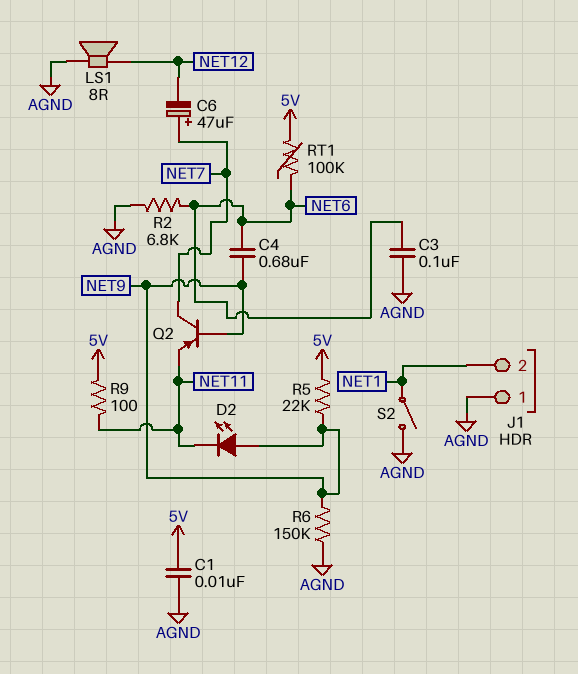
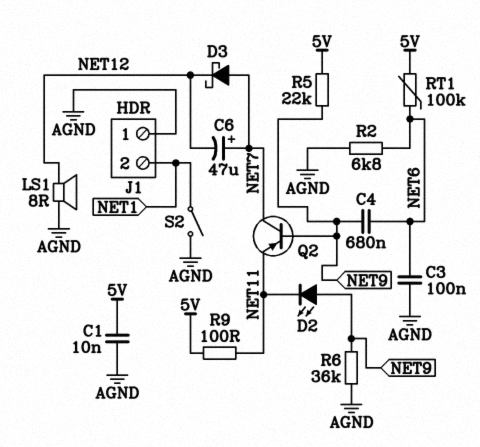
D3: none -> schottky (A NET7, K NET12)
R6: 150k (AGND, NET9) -> 36k (AGND, NET9)

